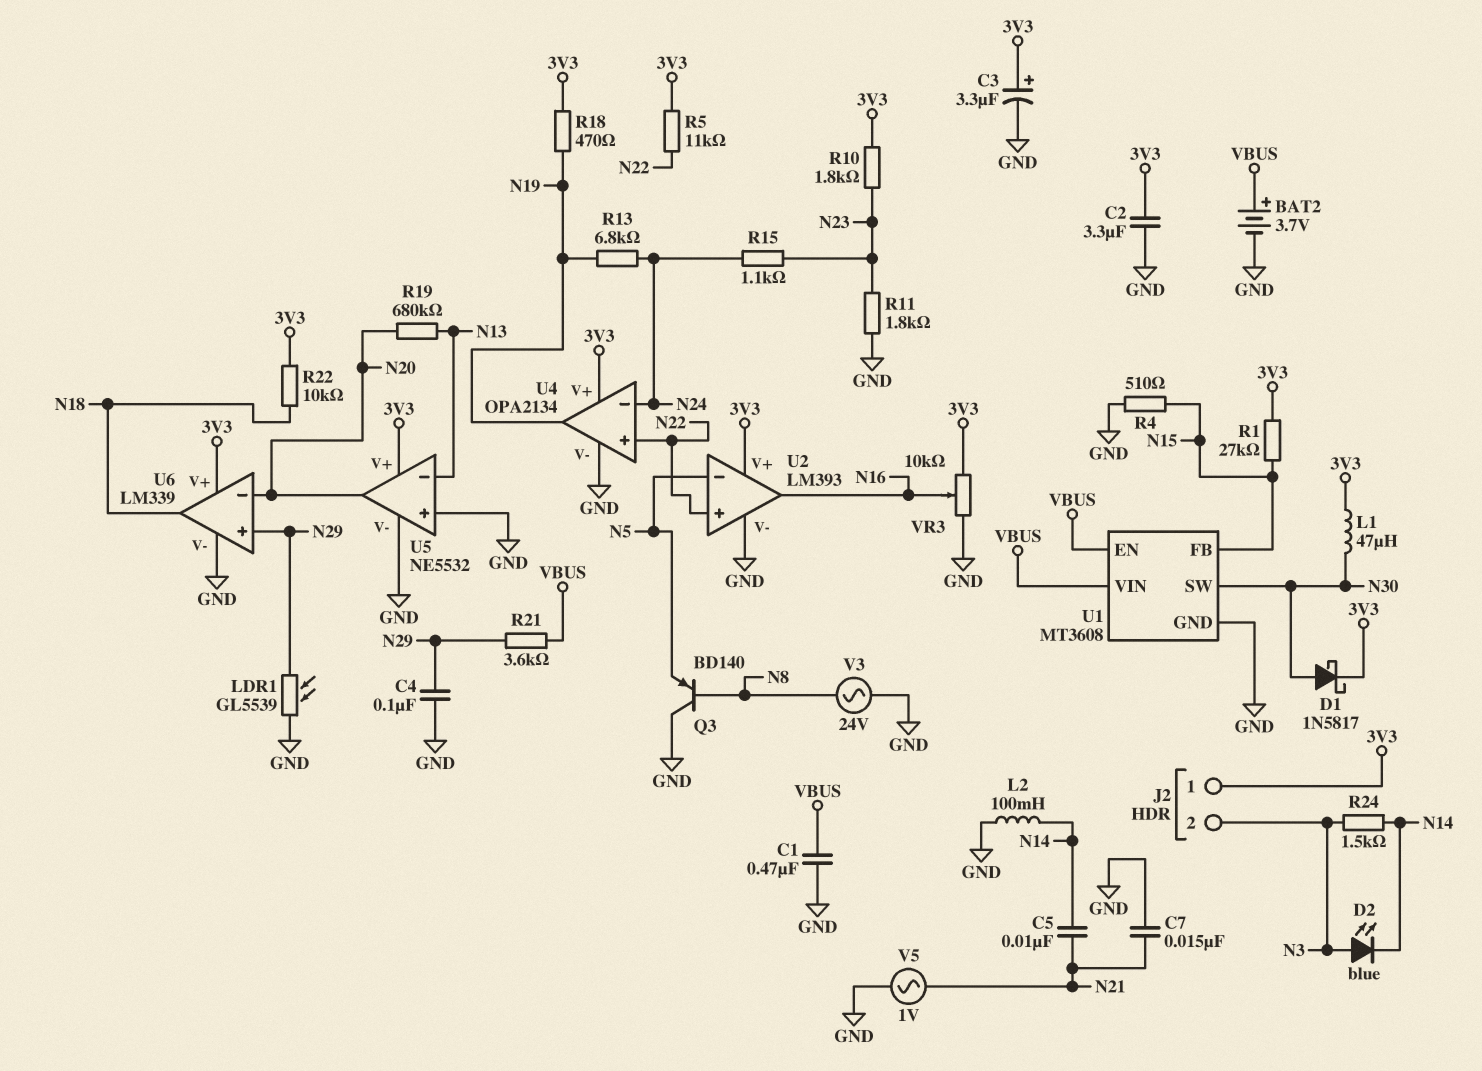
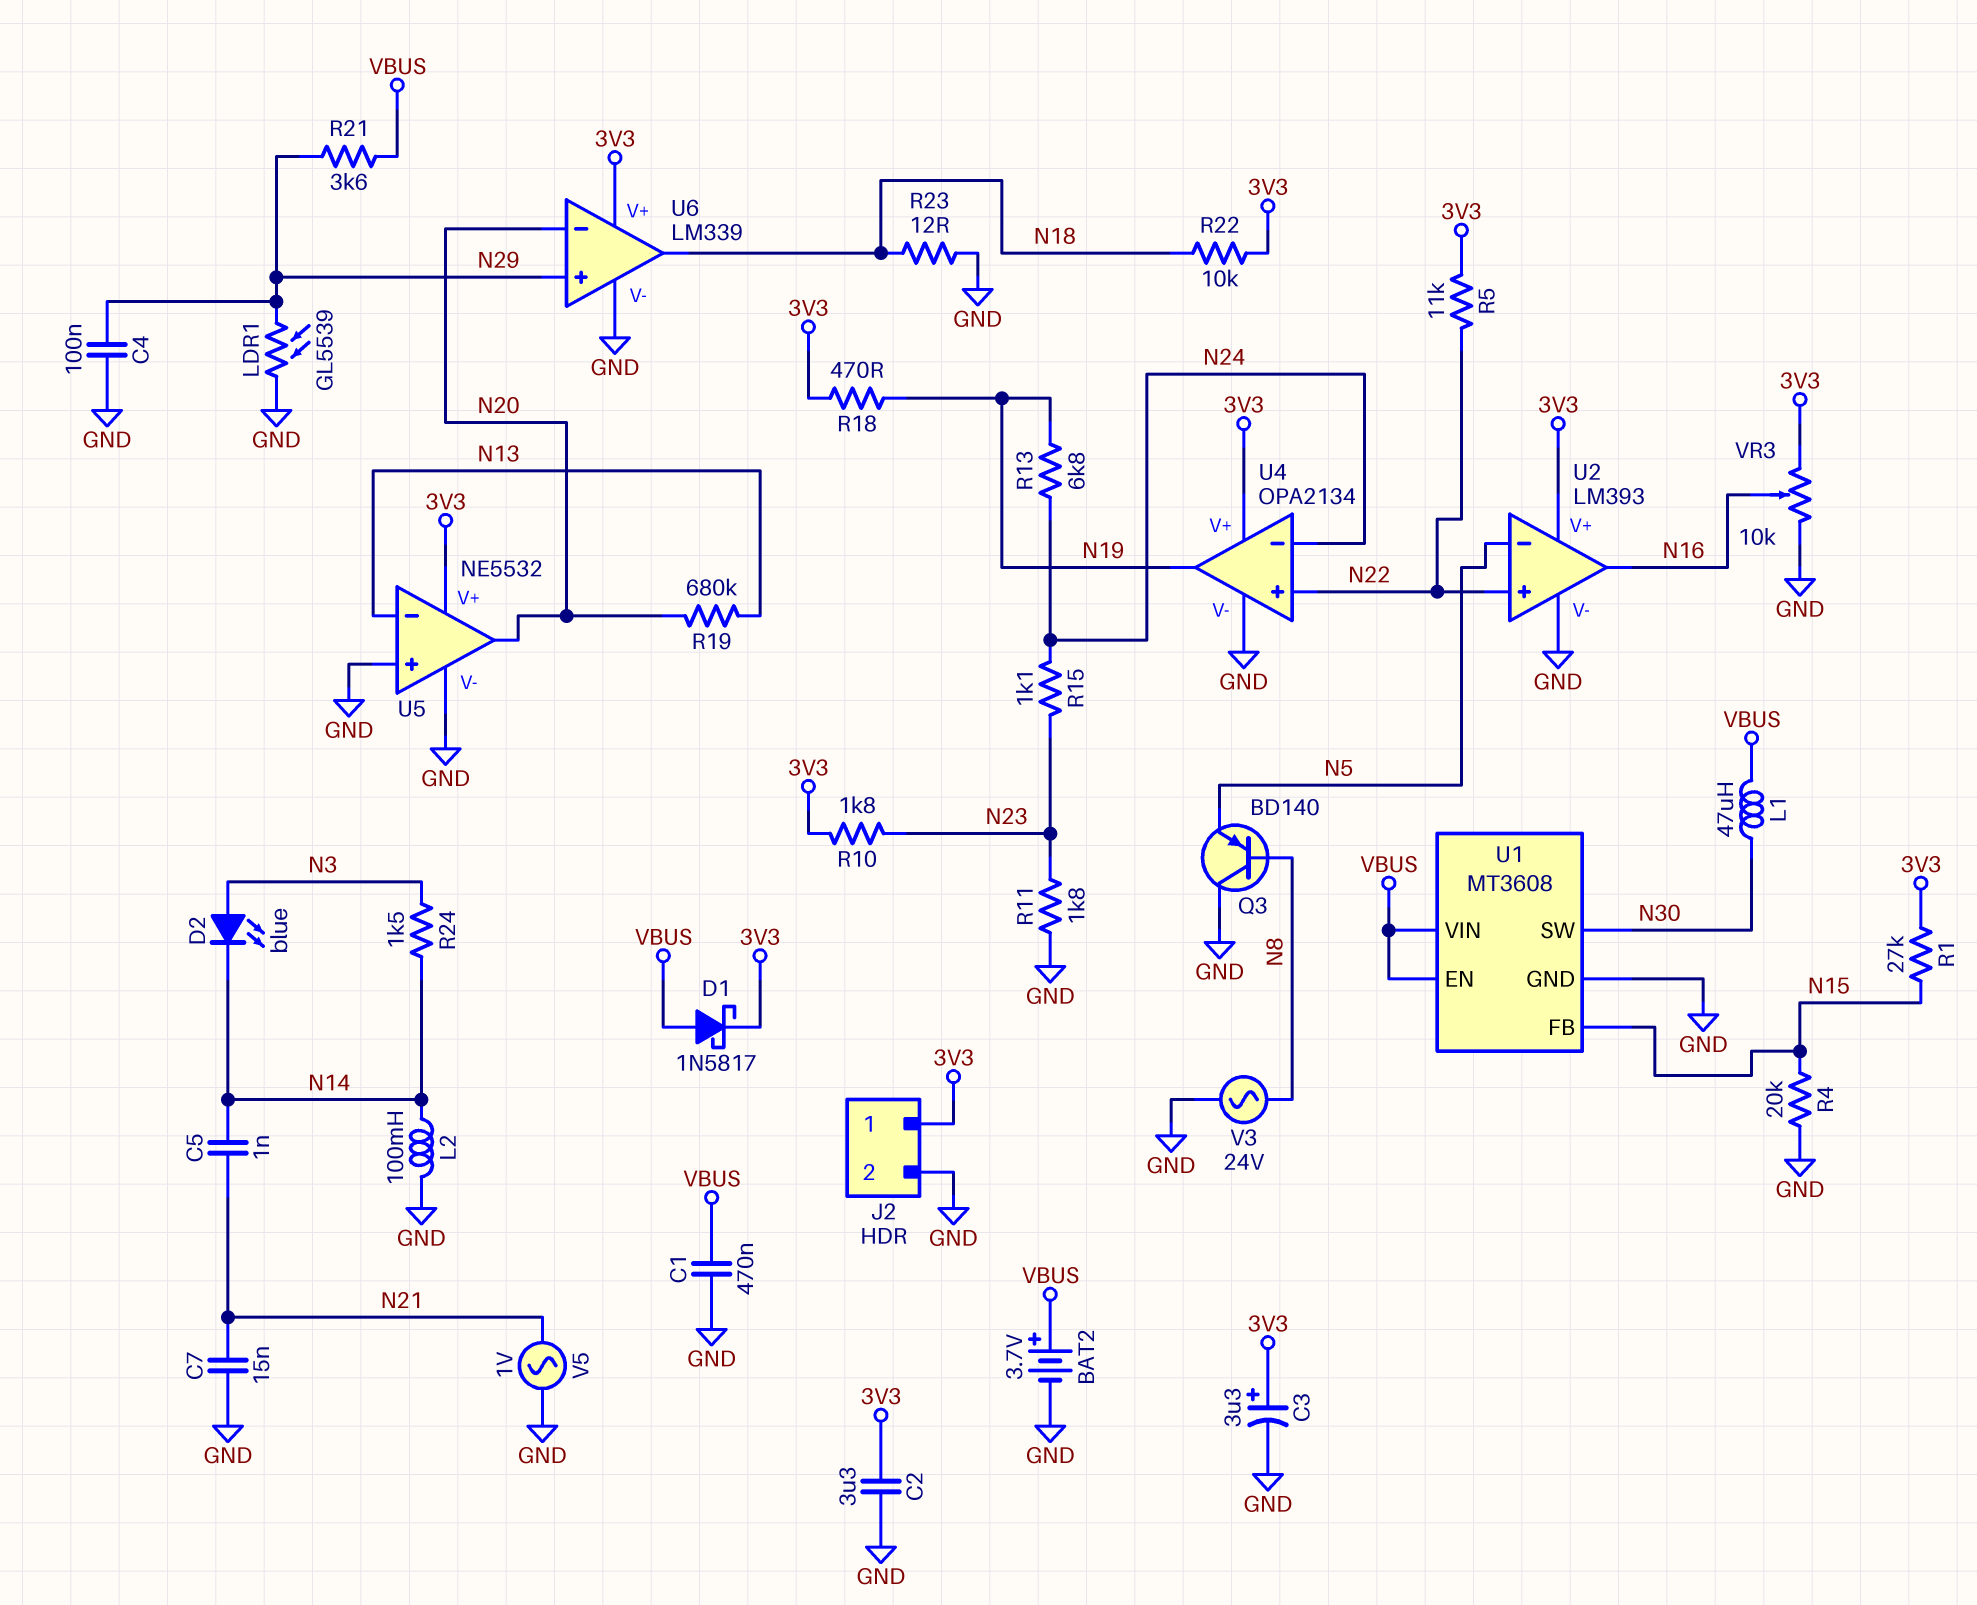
C5: 10nF (N14, N21) -> 1nF (N14, N21)
D1: schottky 1N5817 (A N30, K 3V3) -> schottky 1N5817 (A VBUS, K 3V3)
J2 pin 2: N3 -> GND
L1: 47uH (3V3, N30) -> 47uH (N30, VBUS)
R4: 510 (GND, N15) -> 20k (GND, N15)
R23: none -> 12 (GND, N18)

